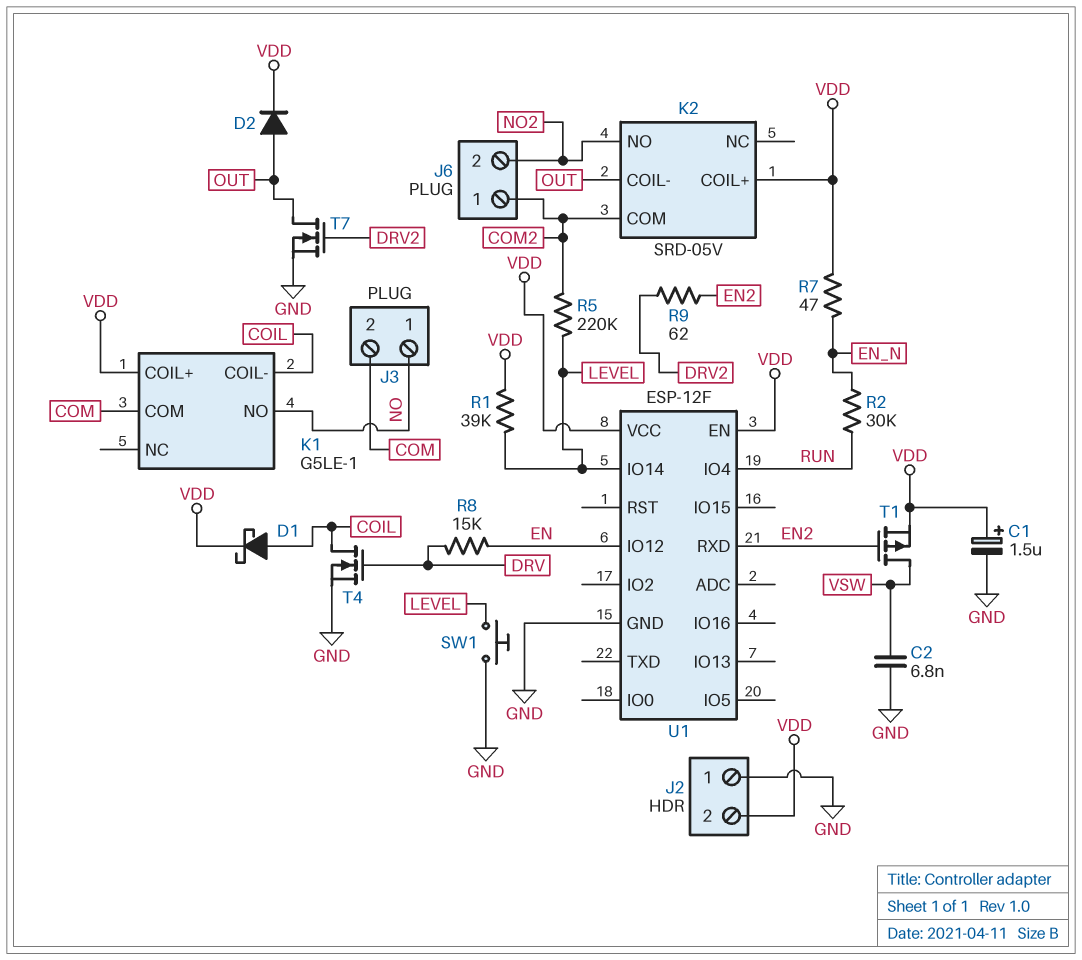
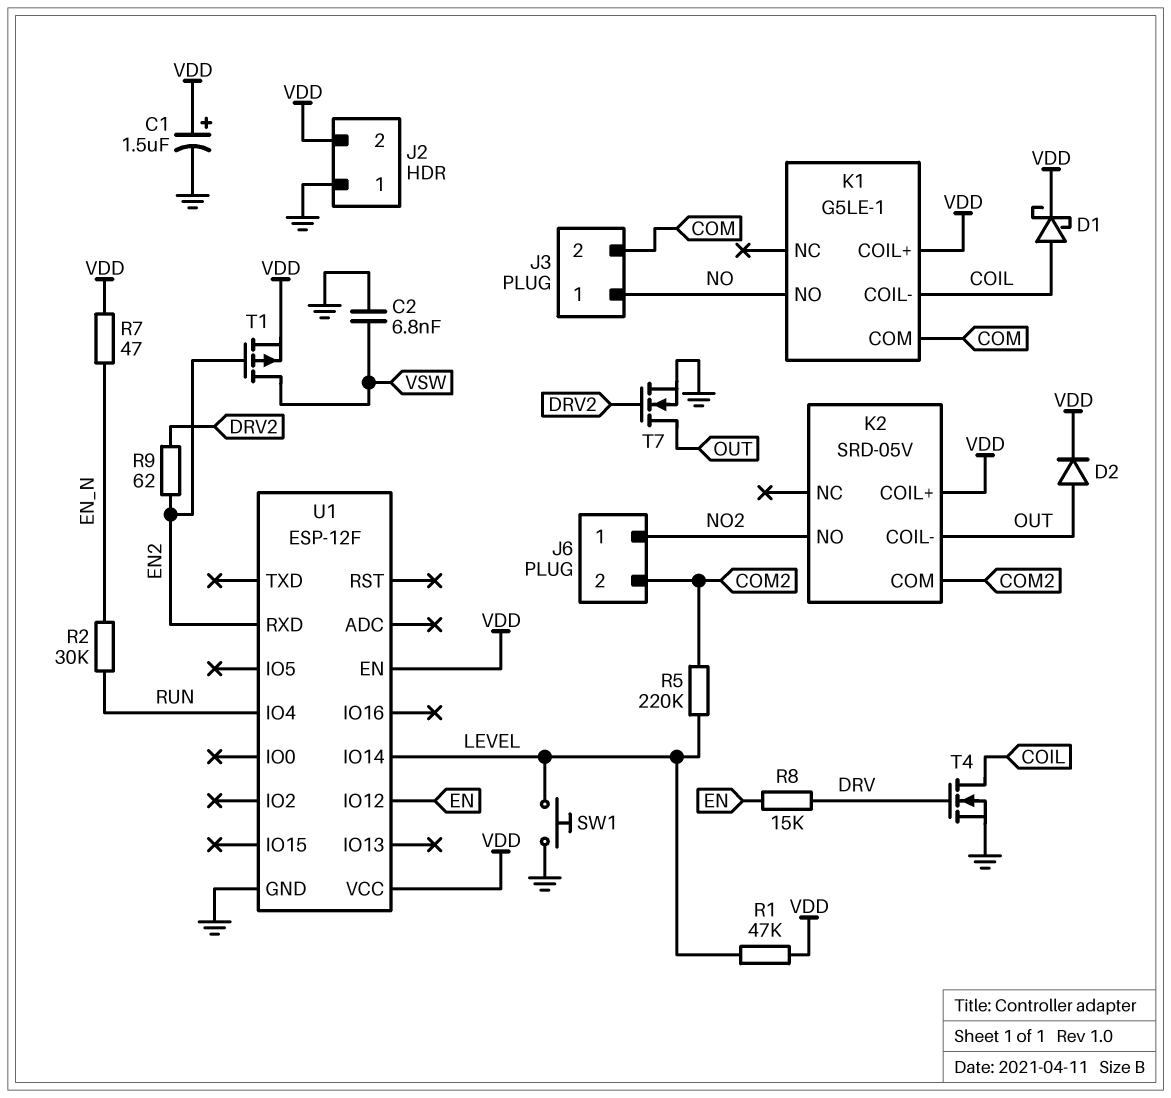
J6 pin 1: COM2 -> NO2
J6 pin 2: NO2 -> COM2
R1: 39k (LEVEL, VDD) -> 47k (LEVEL, VDD)

